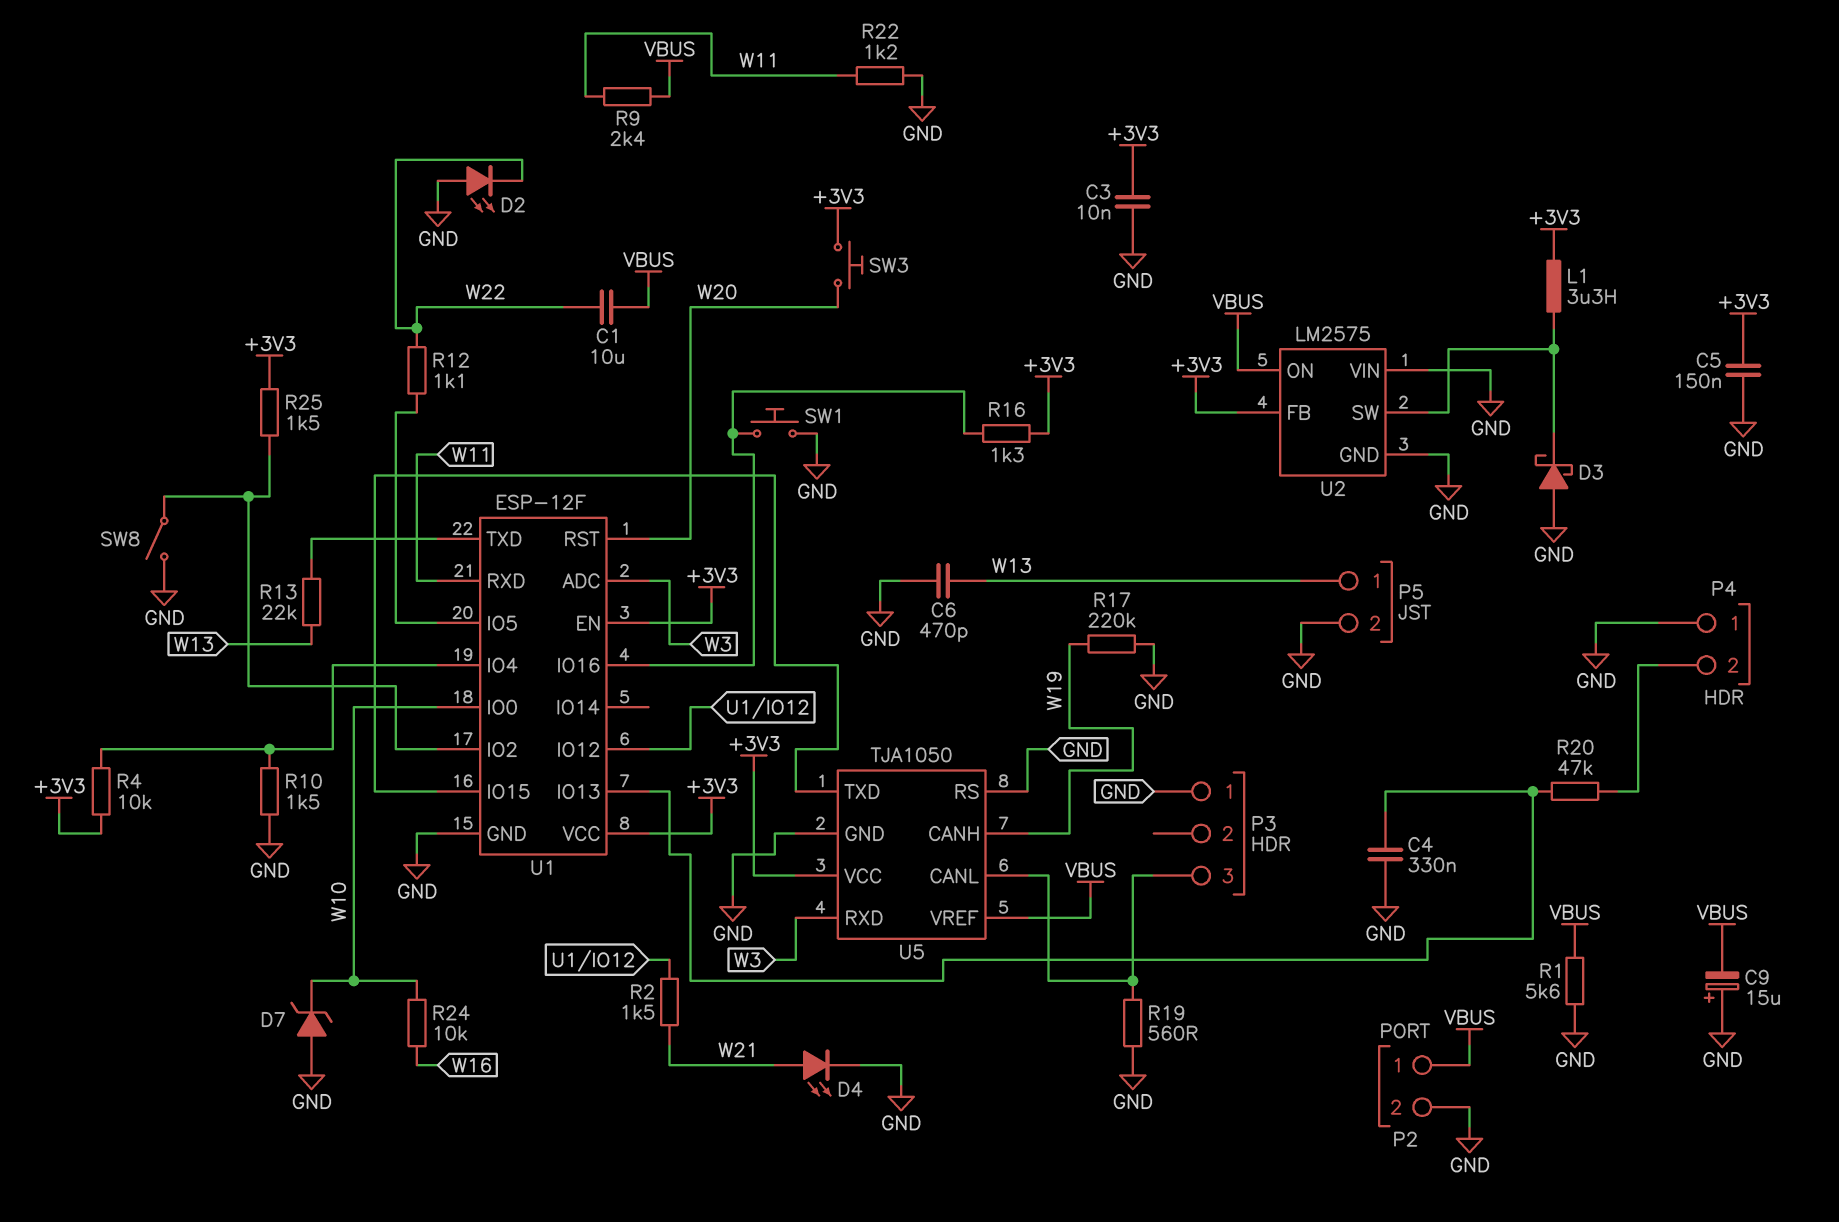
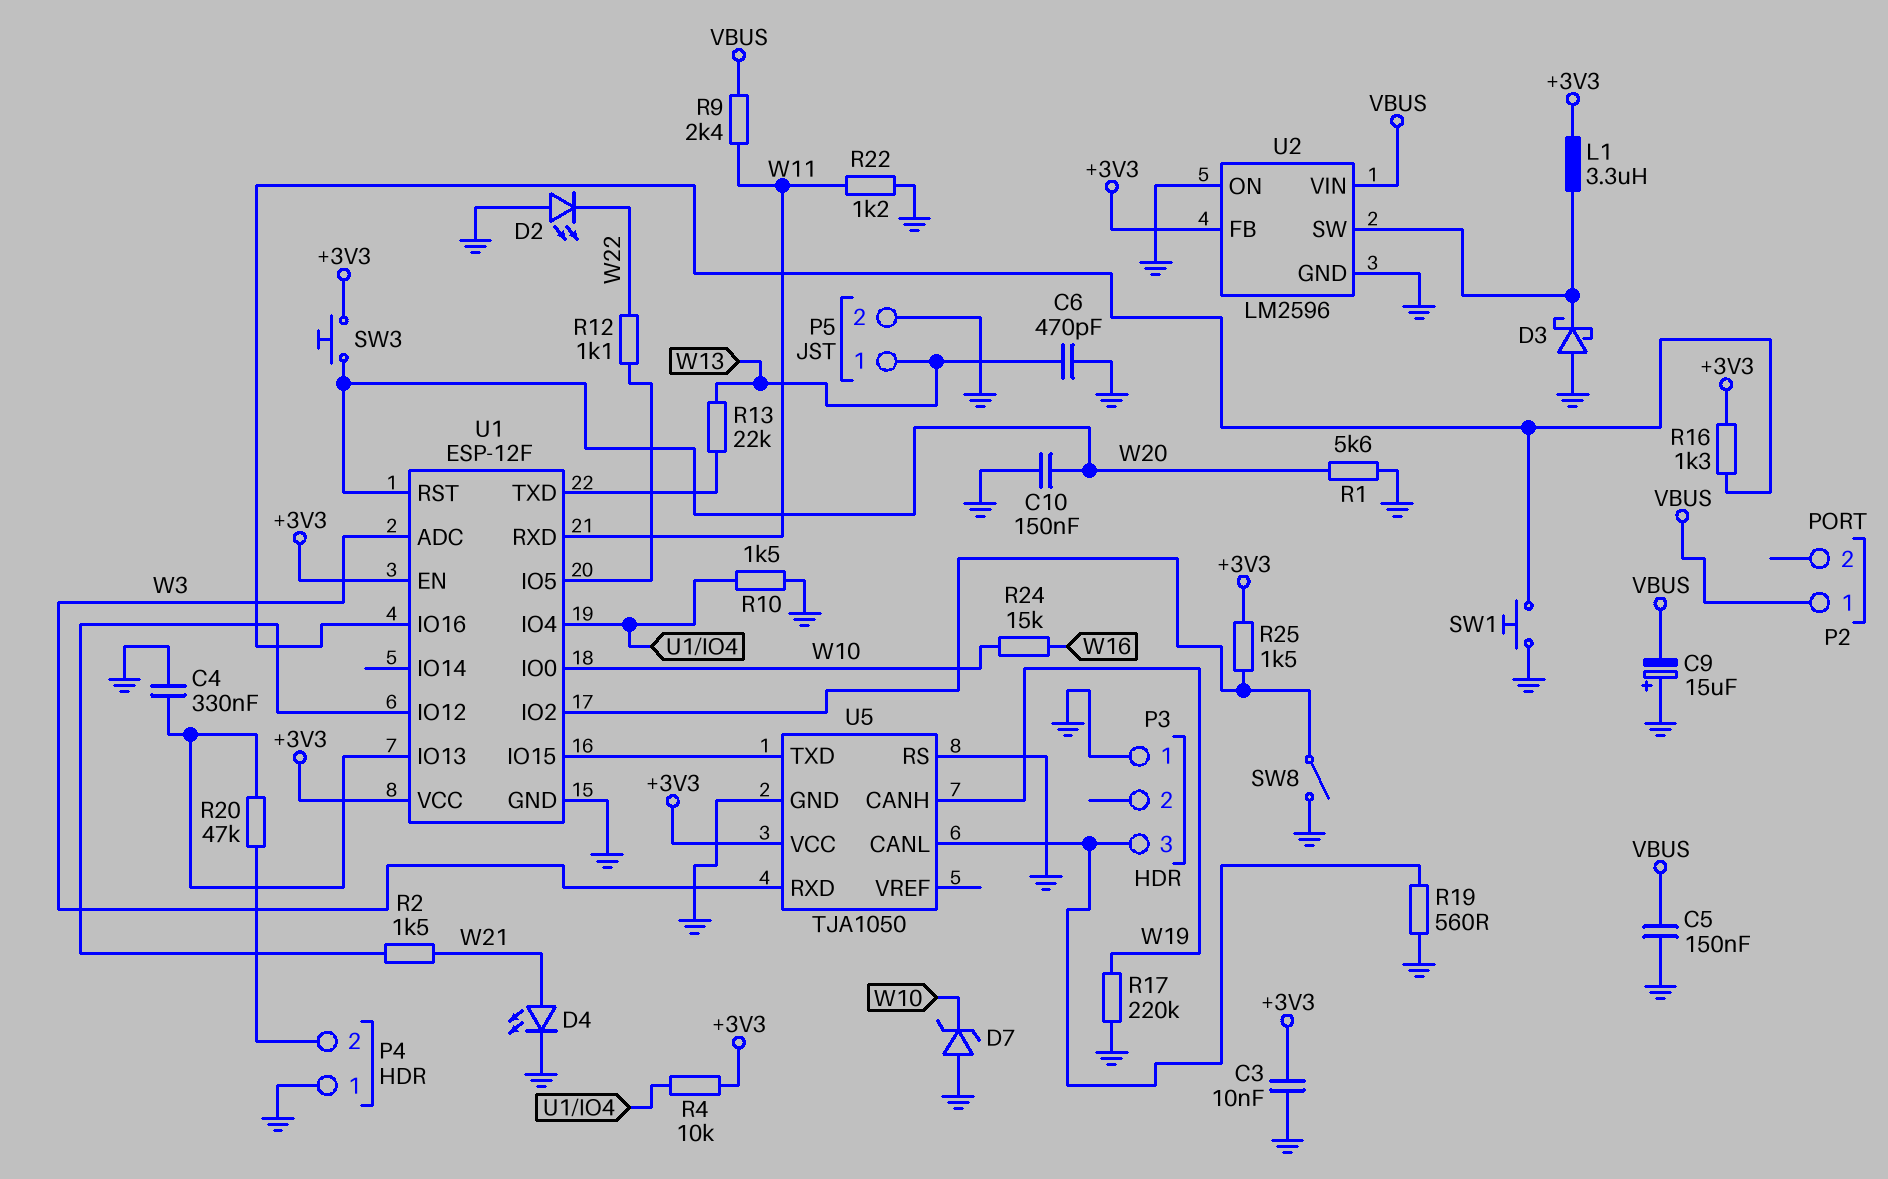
C1: 10uF (VBUS, W22) -> none
C5: 150nF (+3V3, GND) -> 150nF (GND, VBUS)
C10: none -> 150nF (GND, W20)
P2 pin 2: GND -> none
R1: 5.6k (GND, VBUS) -> 5.6k (GND, W20)
R24: 10k (W10, W16) -> 15k (W10, W16)
U2: LM2575 -> LM2596
U2 pin ON: VBUS -> GND
U2 pin VIN: GND -> VBUS
U5 pin VREF: VBUS -> none

